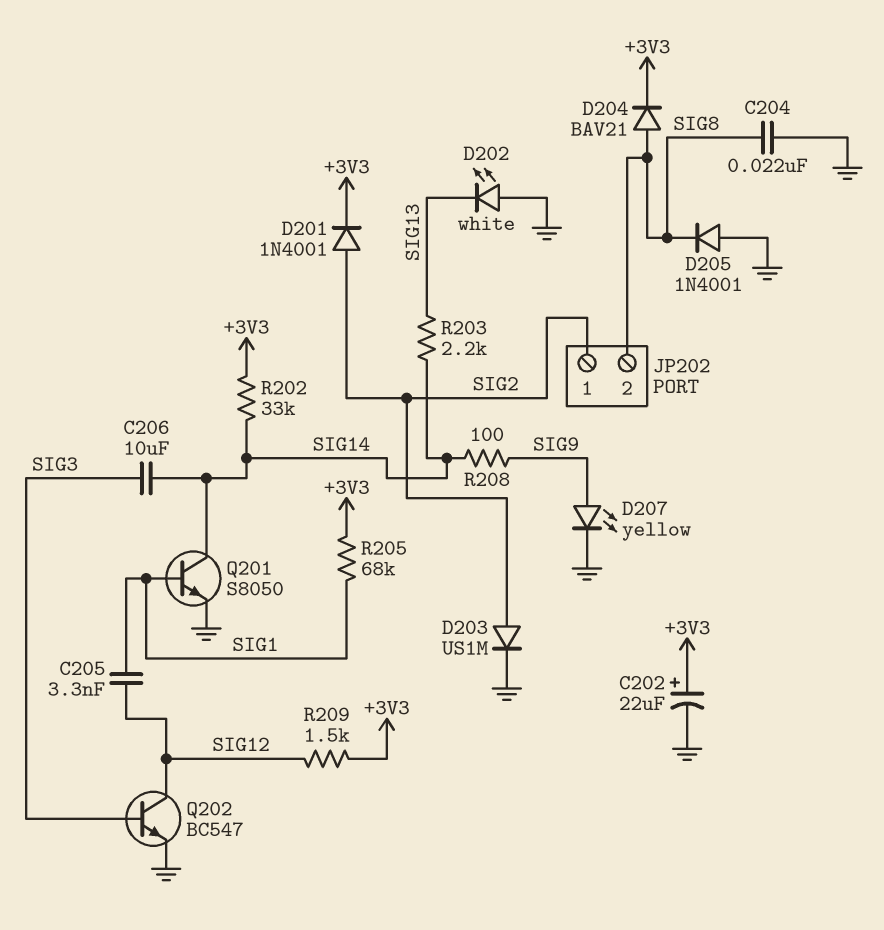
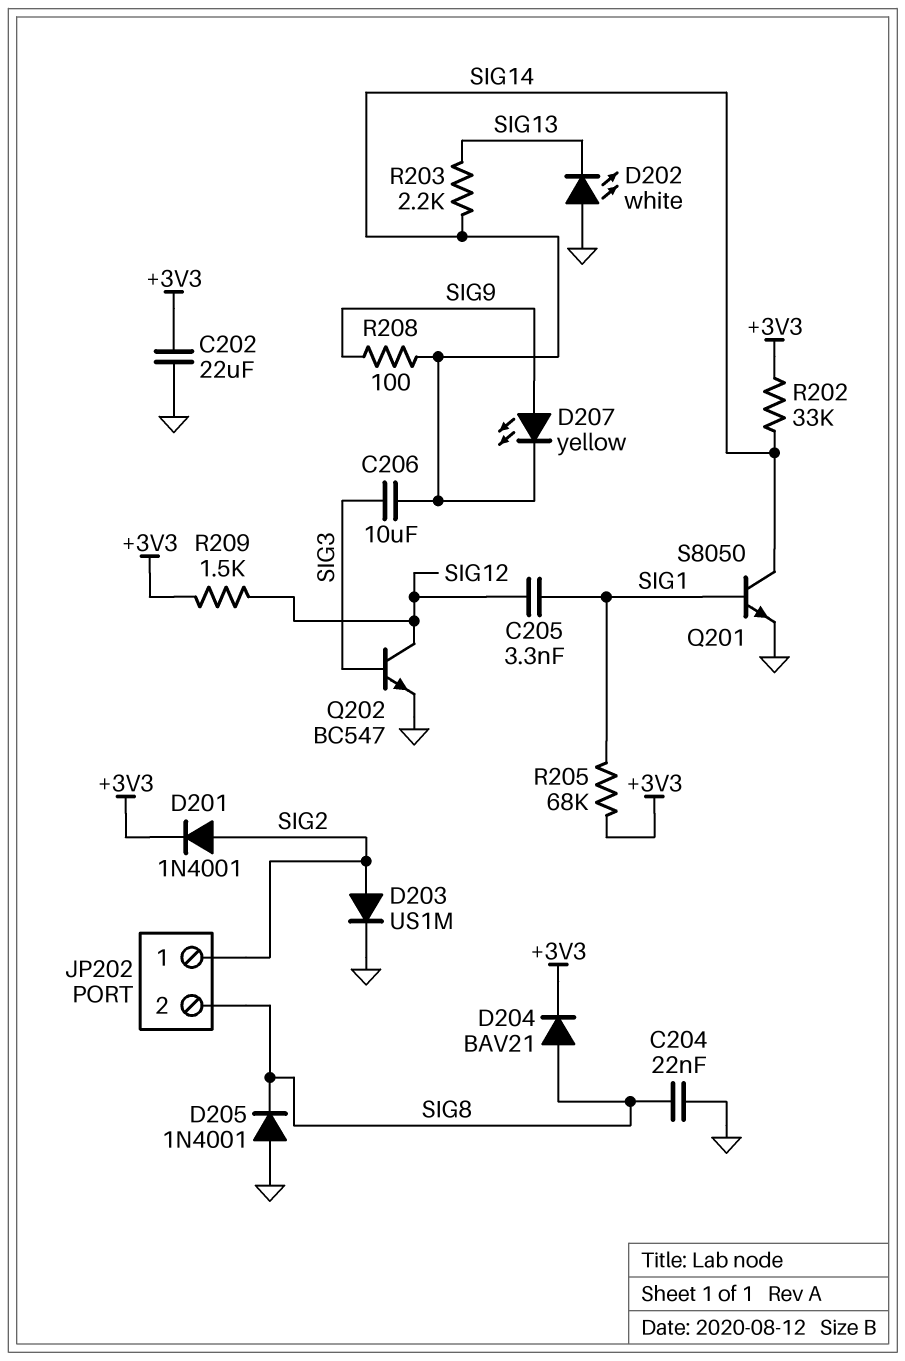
C202: 22uF (plus +3V3, minus GND) -> 22uF (+3V3, GND)
D207: LED yellow (A SIG9, K GND) -> LED yellow (A SIG9, K SIG14)

